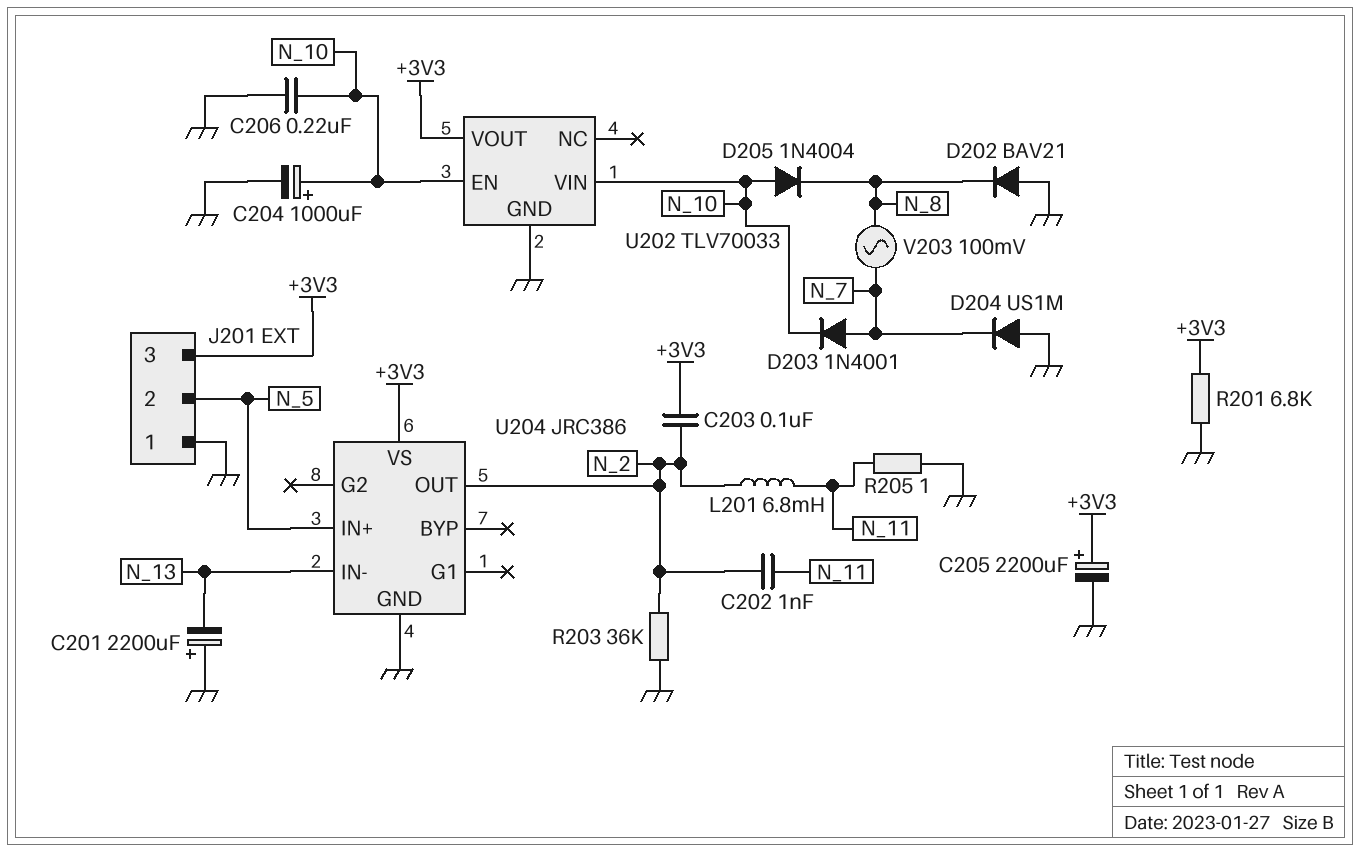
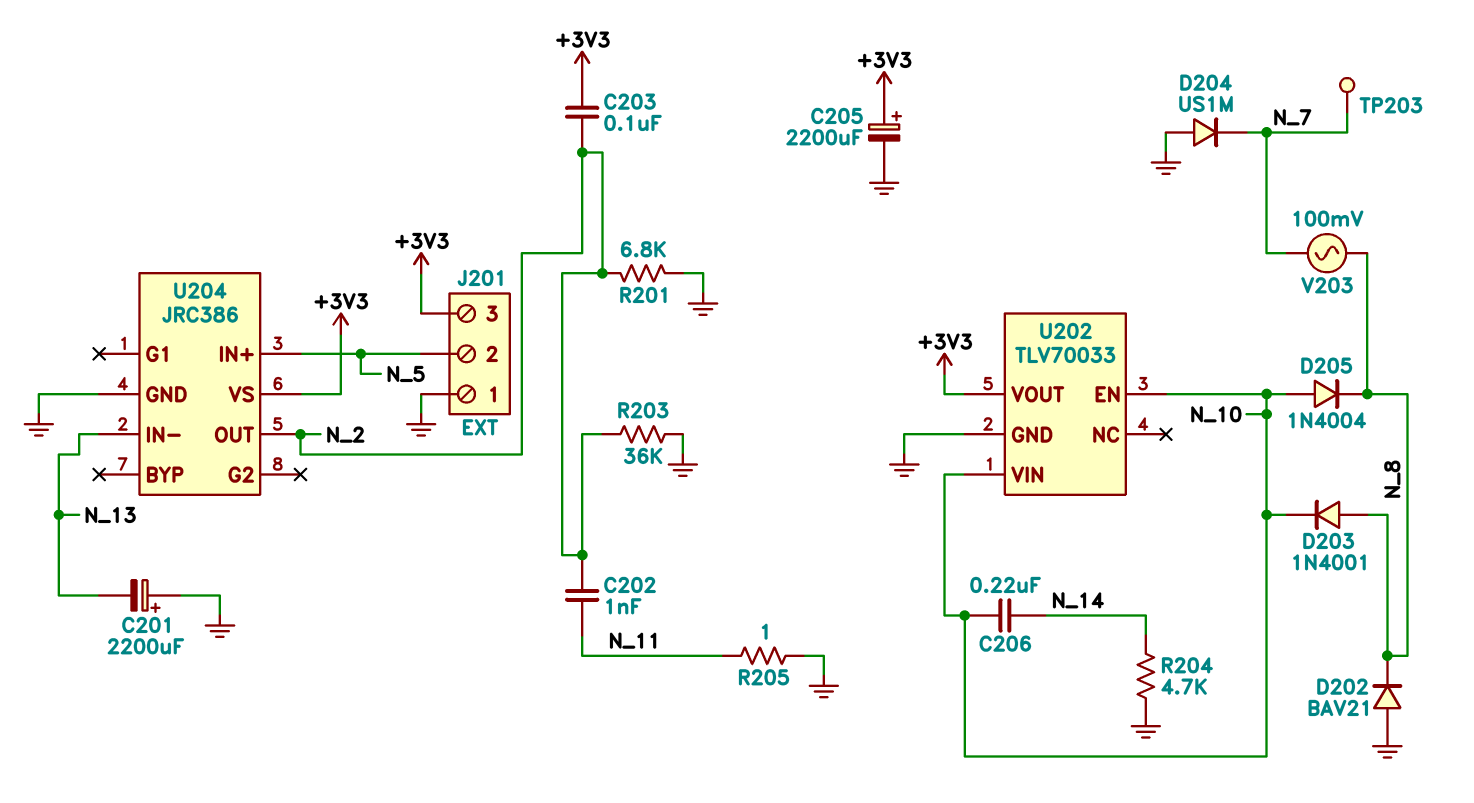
C204: 1000uF (plus N_10, minus GND) -> none
C206: 220nF (GND, N_10) -> 220nF (N_10, N_14)
D203: diode 1N4001 (A N_7, K N_10) -> diode 1N4001 (A N_8, K N_10)
L201: 6.8mH (N_2, N_11) -> none
R201: 6.8k (+3V3, GND) -> 6.8k (GND, N_2)
R204: none -> 4.7k (GND, N_14)
TP203: none -> test point (N_7)

